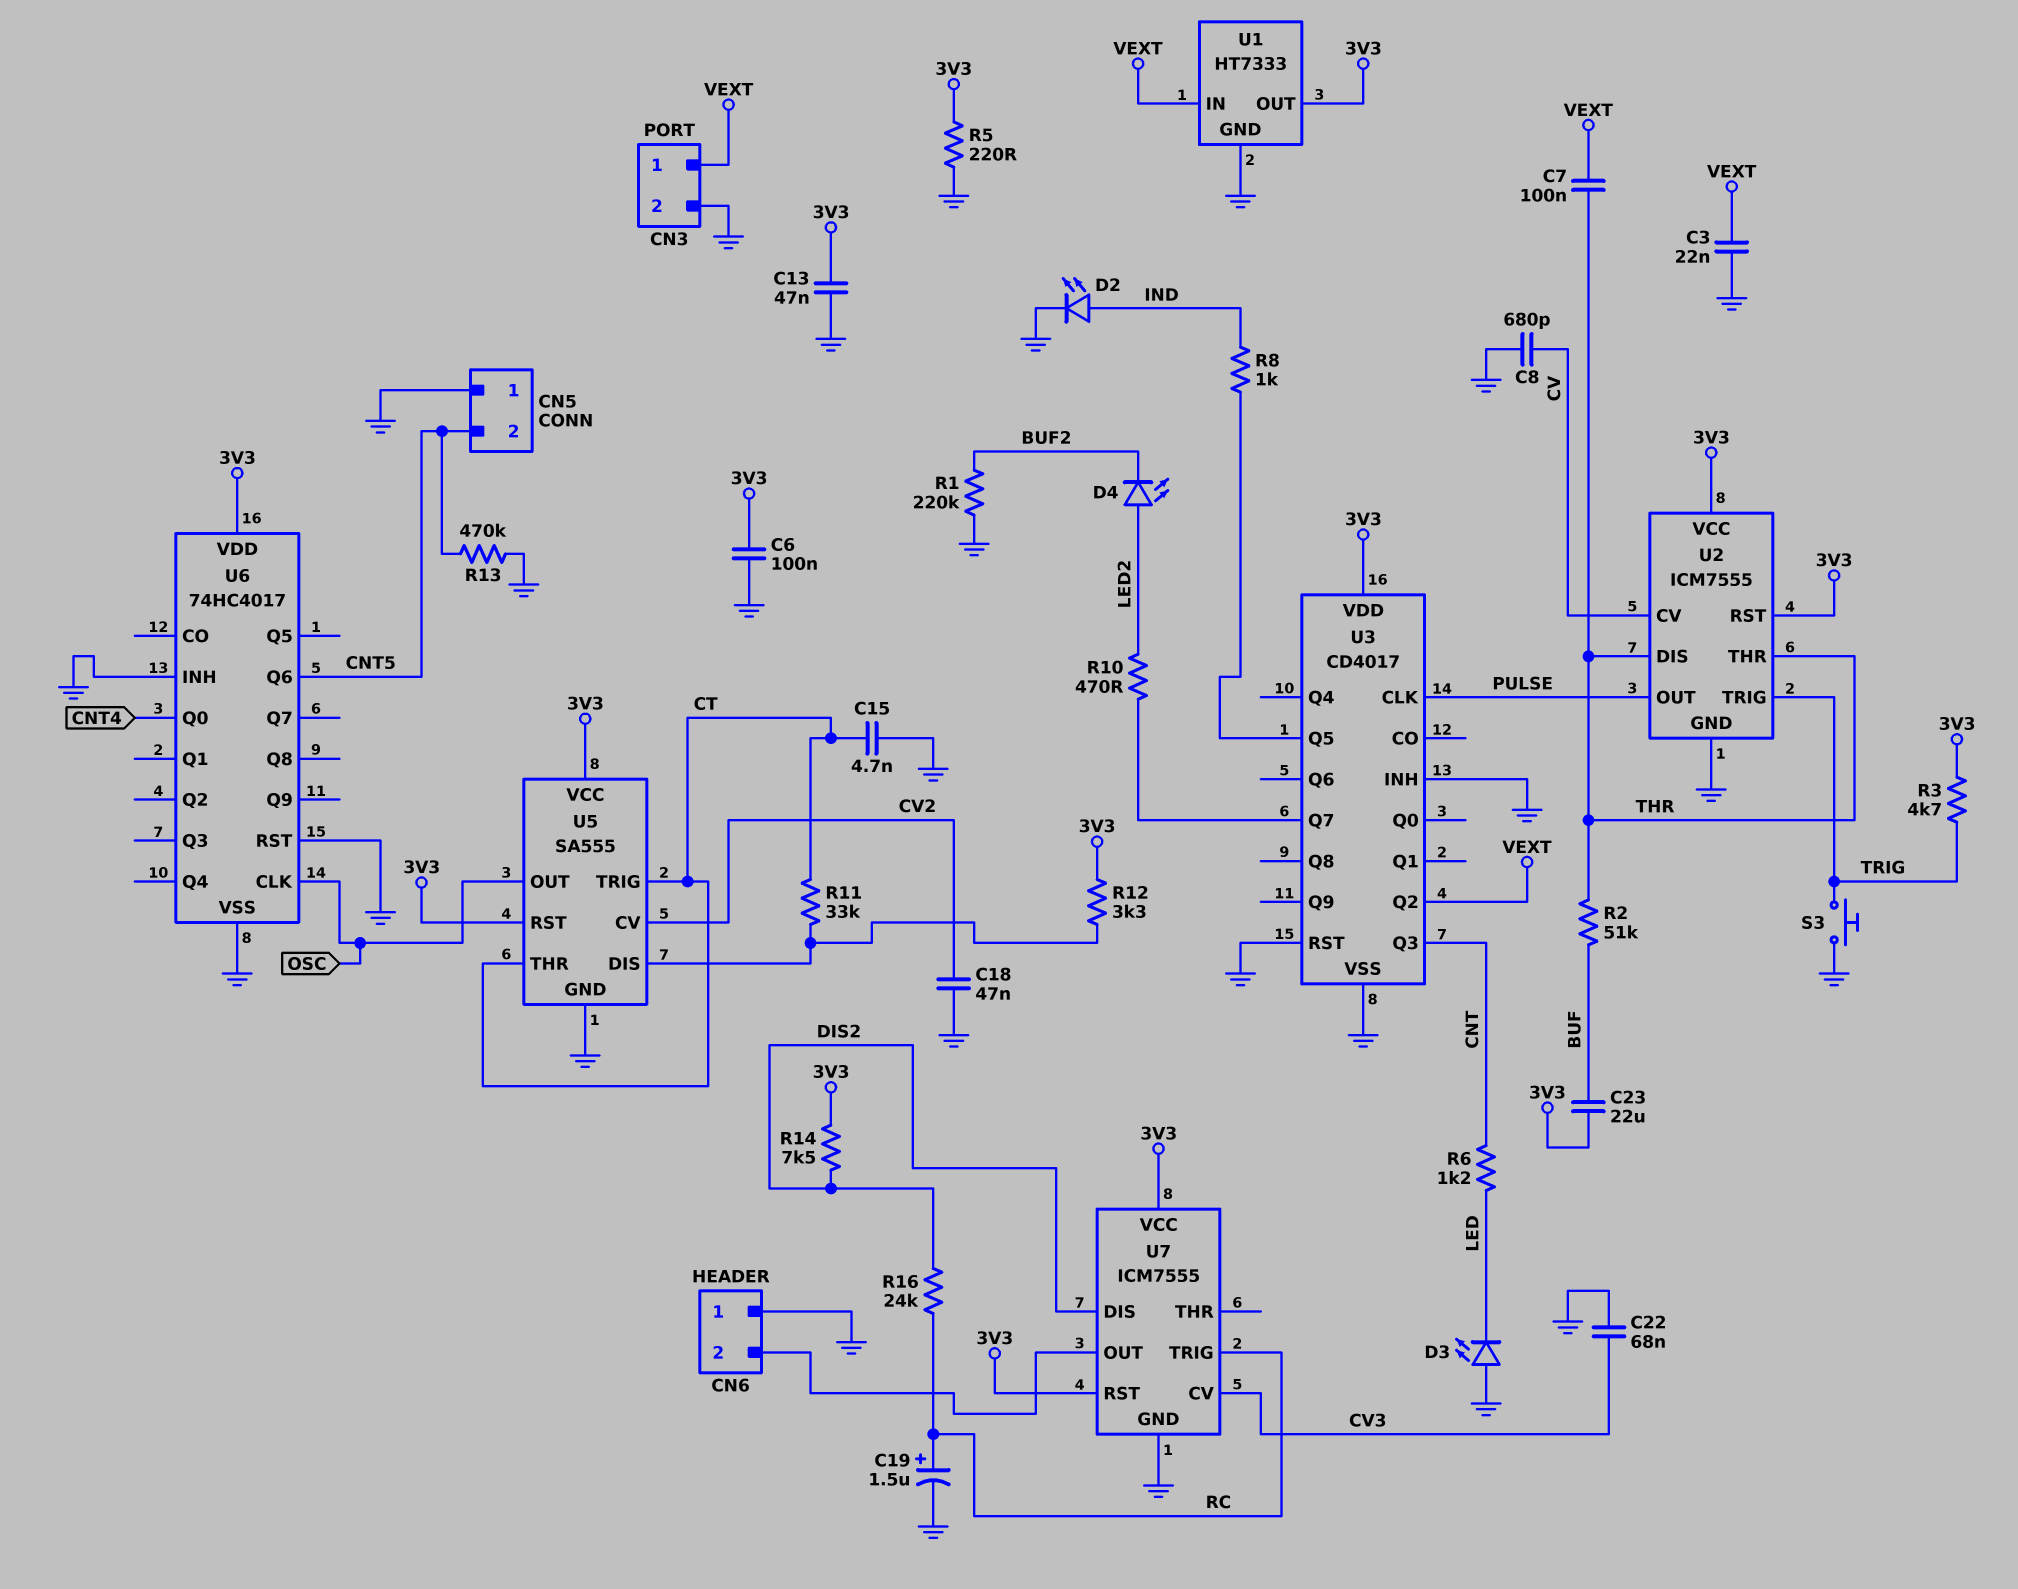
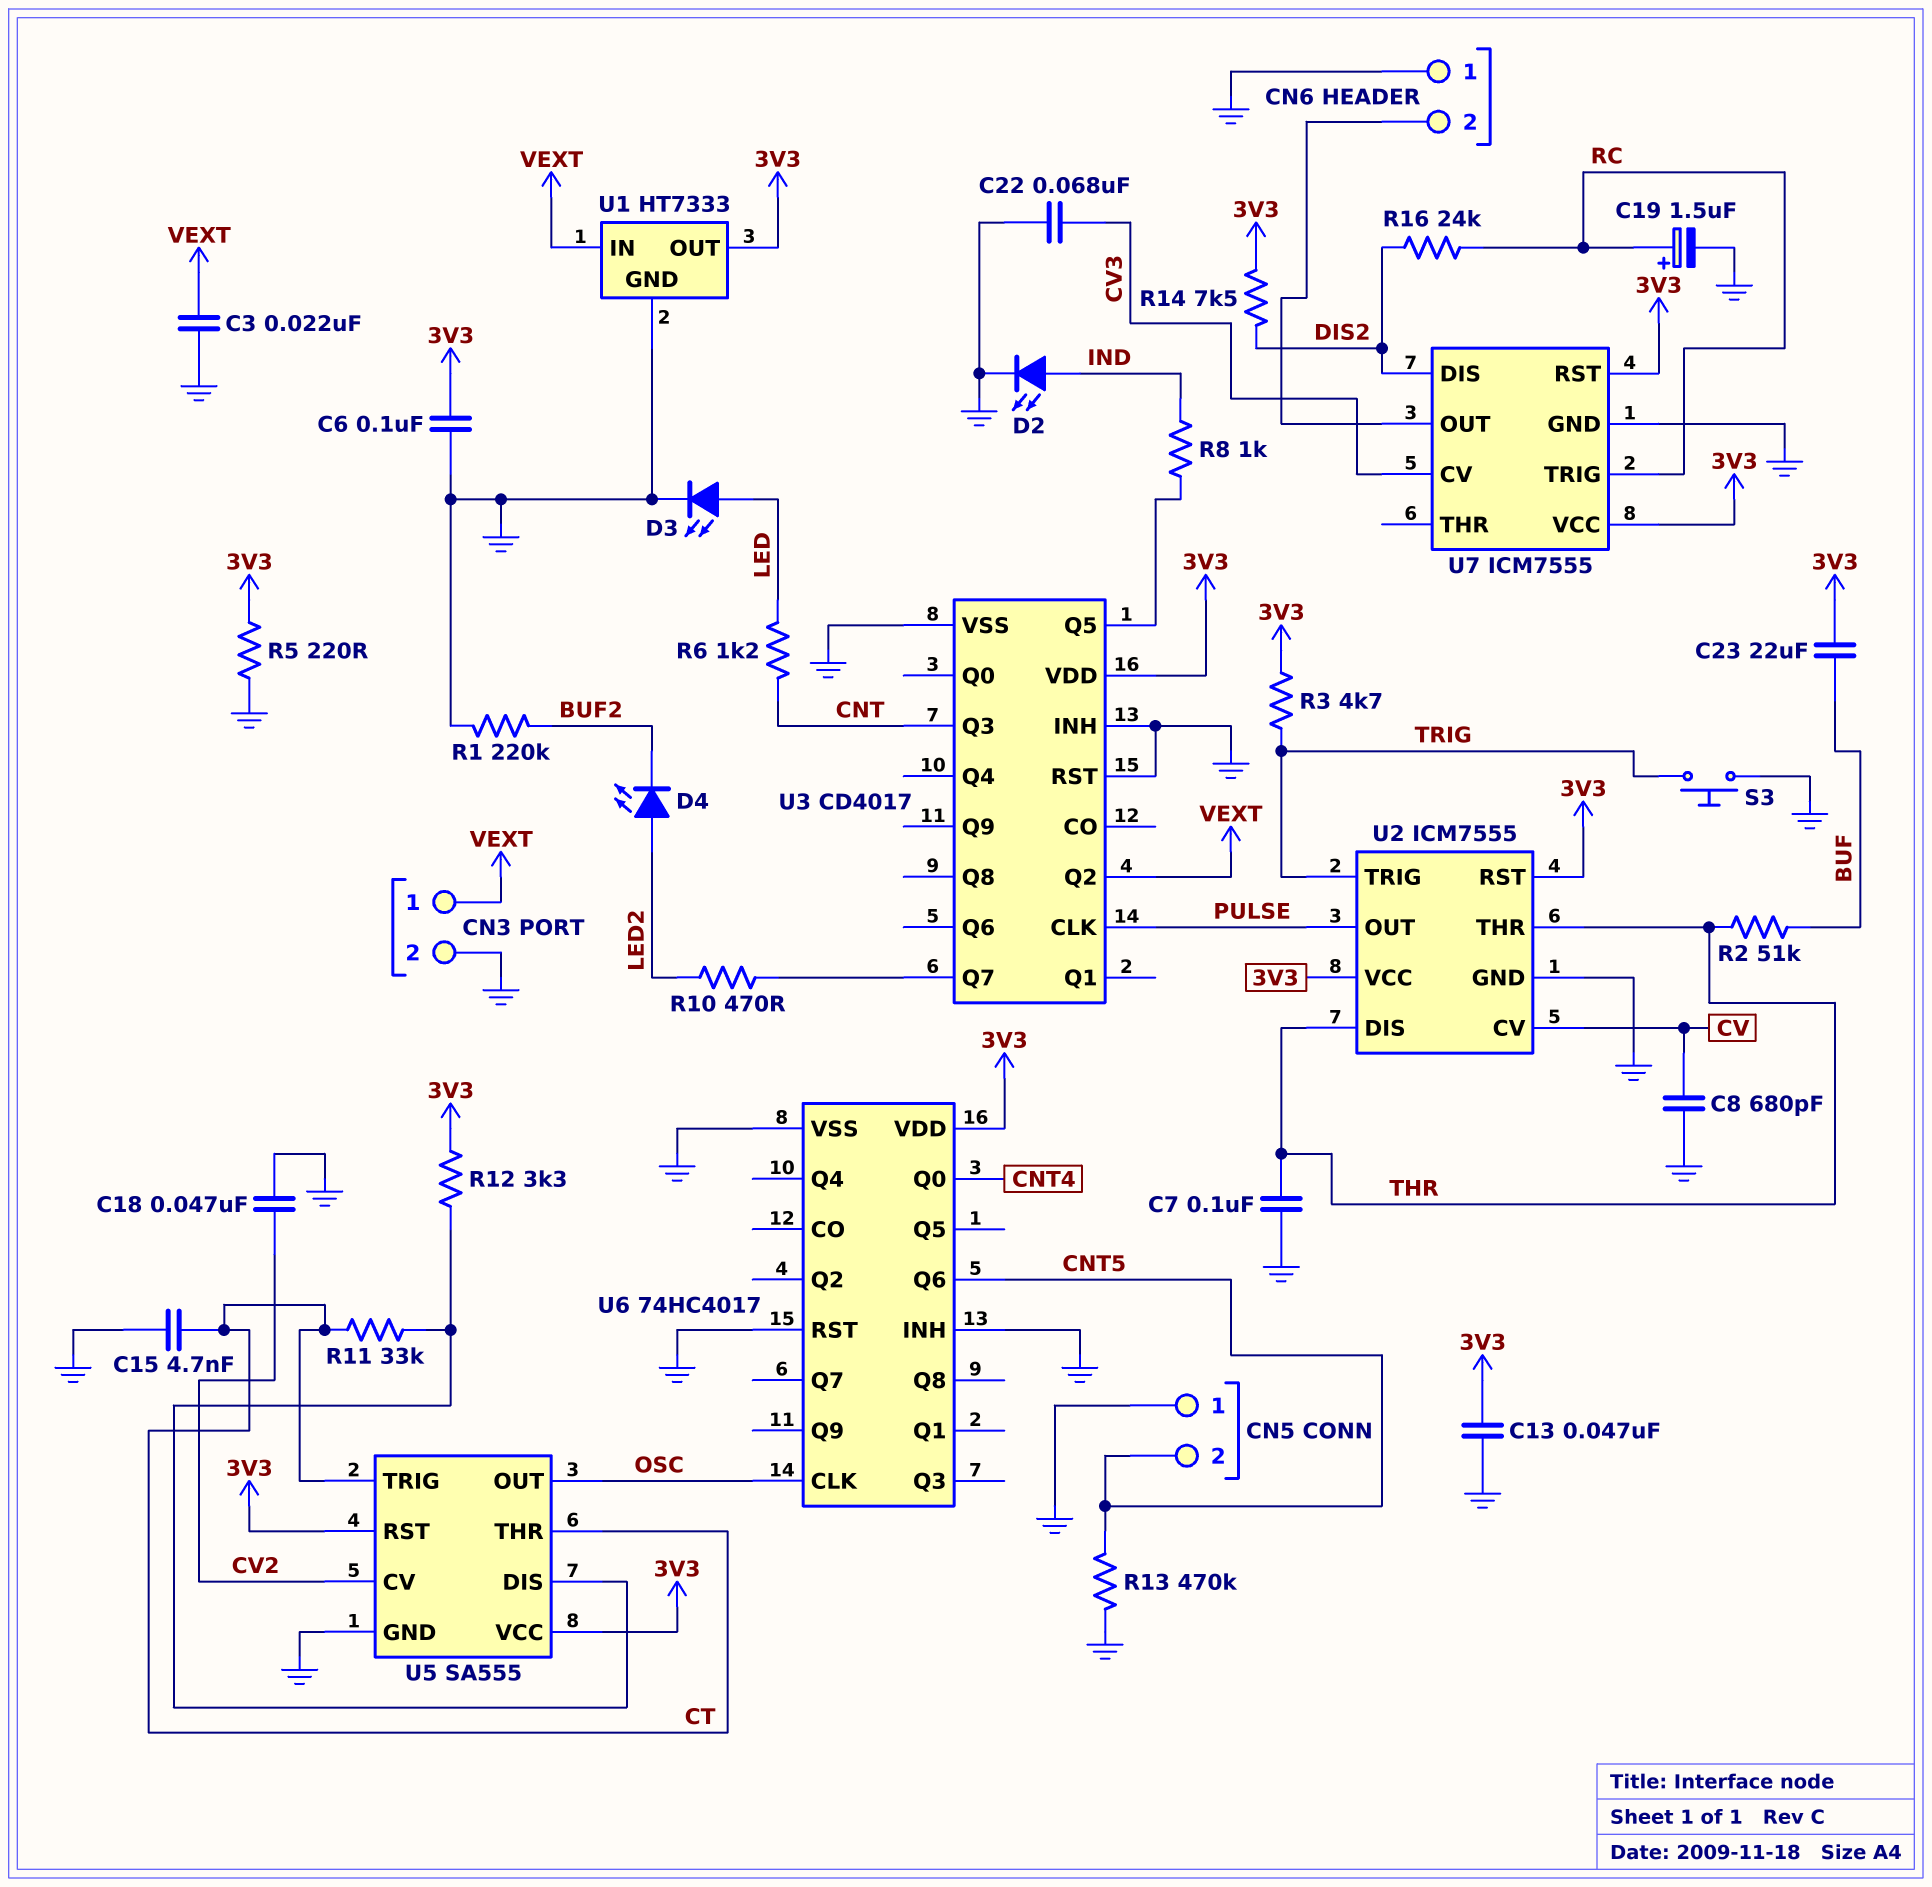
C7: 100nF (THR, VEXT) -> 100nF (GND, THR)
D3: LED (A GND, K LED) -> LED (A LED, K GND)

